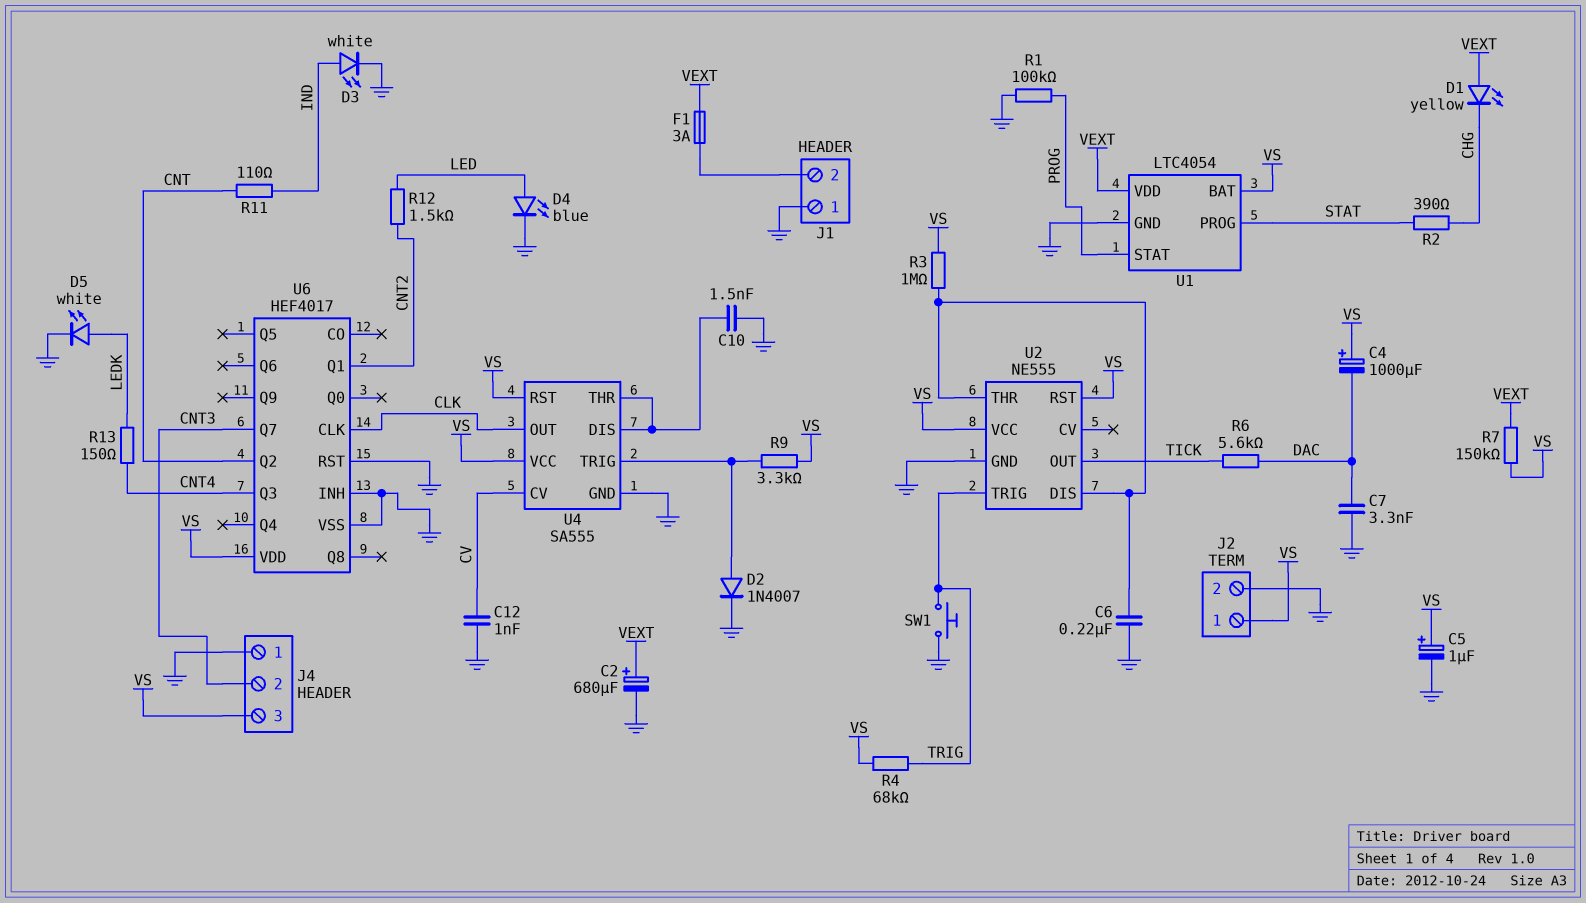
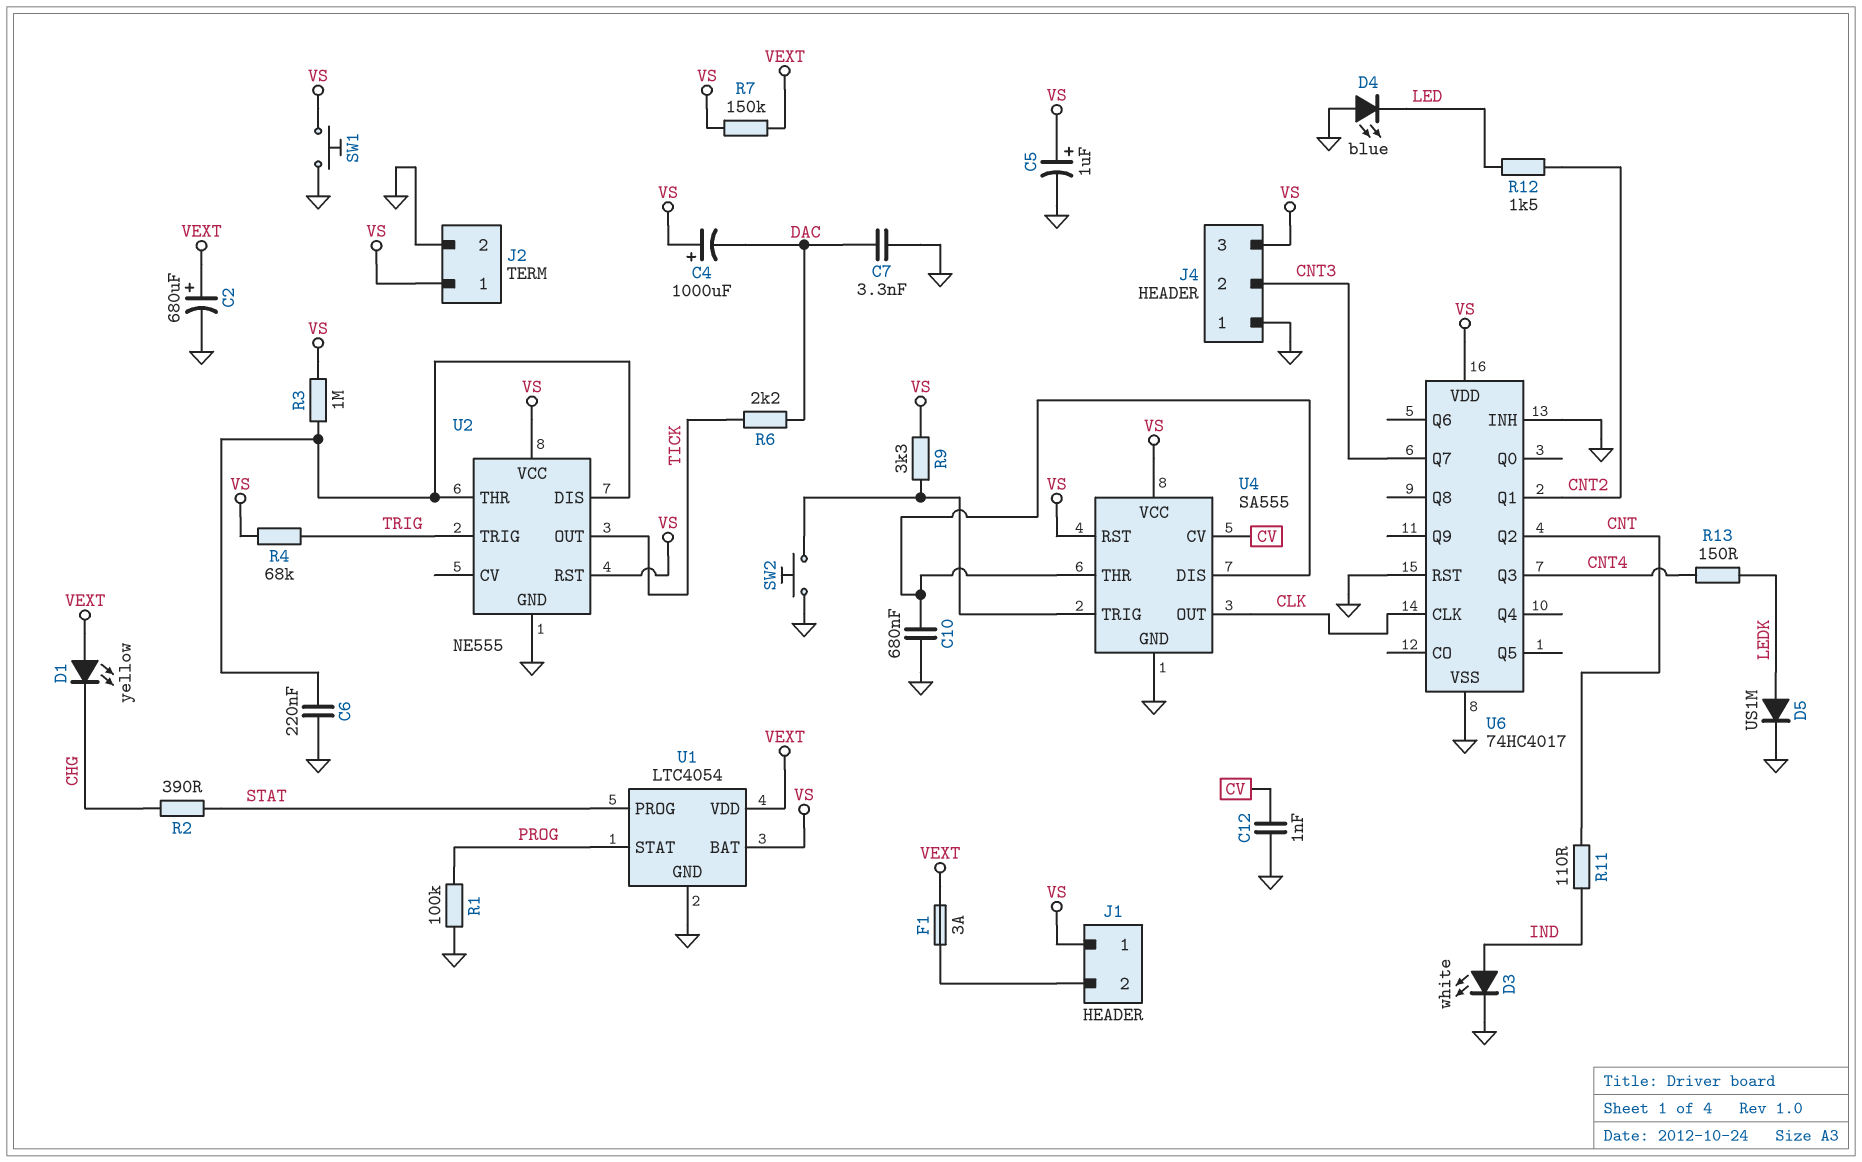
C10: 1.5nF (GND, U4/DIS) -> 680nF (GND, U4/DIS)
D2: diode 1N4007 (A U4/TRIG, K GND) -> none
D4: LED blue (A LED, K GND) -> LED blue (A GND, K LED)
D5: LED white (A LEDK, K GND) -> diode US1M (A LEDK, K GND)
J1 pin 1: GND -> VS
R6: 5.6k (DAC, TICK) -> 2.2k (DAC, TICK)
SW1: button (GND, TRIG) -> button (GND, VS)
SW2: none -> button (GND, U4/TRIG)
U6: HEF4017 -> 74HC4017

